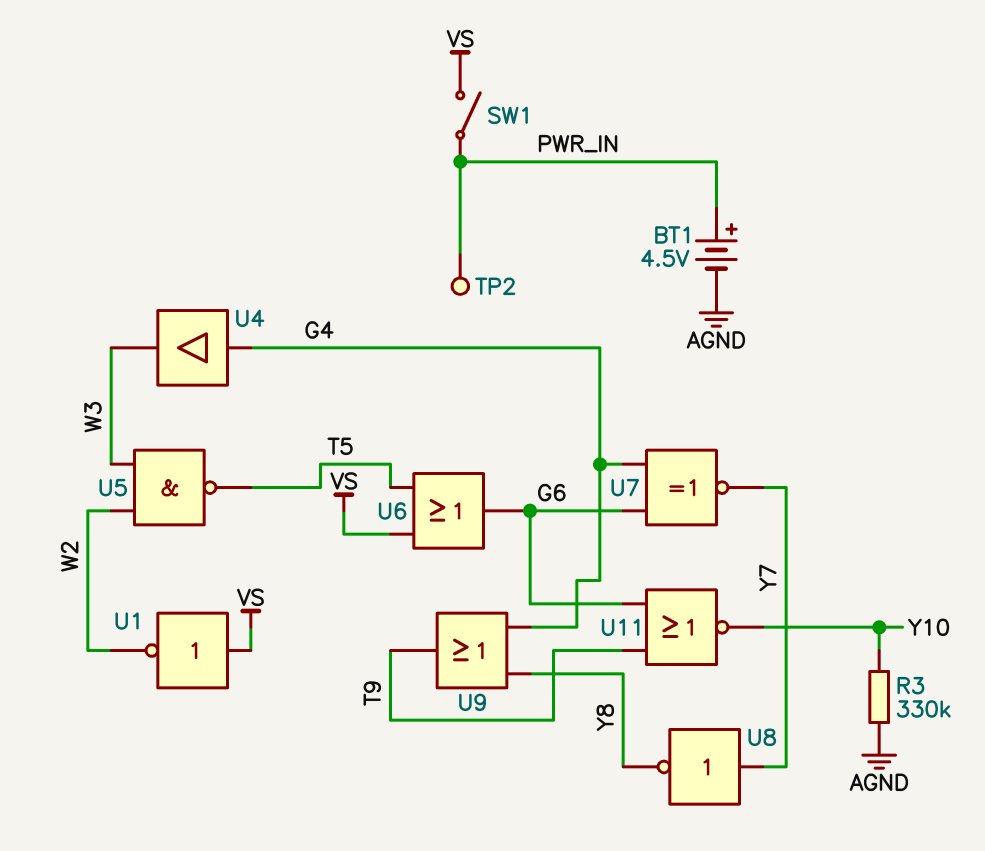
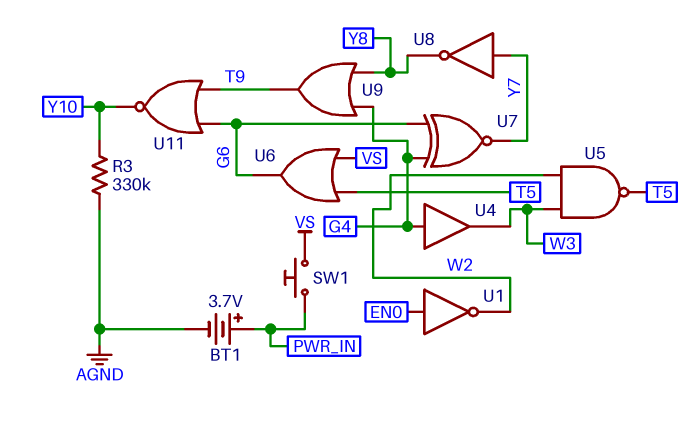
BT1: 4.5V (plus PWR_IN, minus AGND) -> 3.7V (plus PWR_IN, minus AGND)
SW1: switch (PWR_IN, VS) -> button (PWR_IN, VS)
TP2: test point (PWR_IN) -> none
U1: NOT (in VS, out W2) -> NOT (in EN0, out W2)

